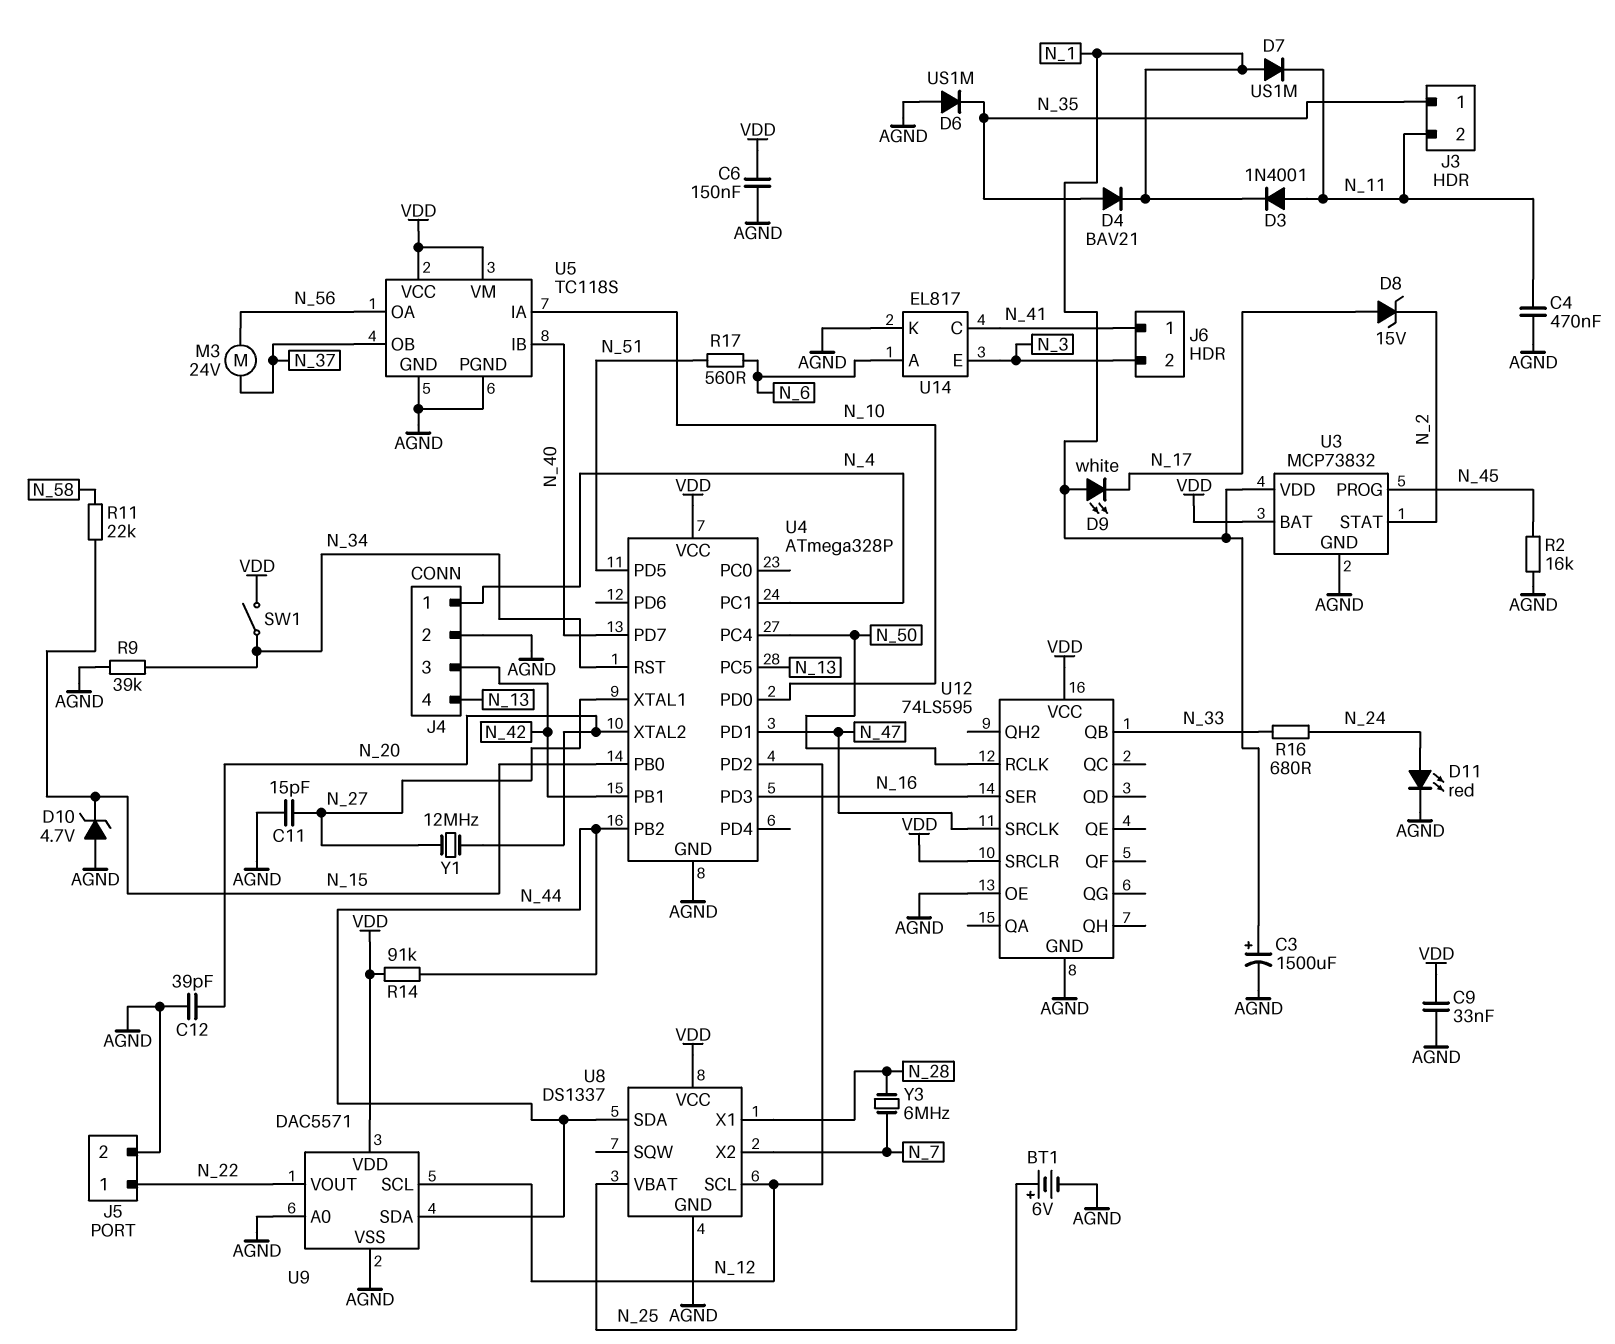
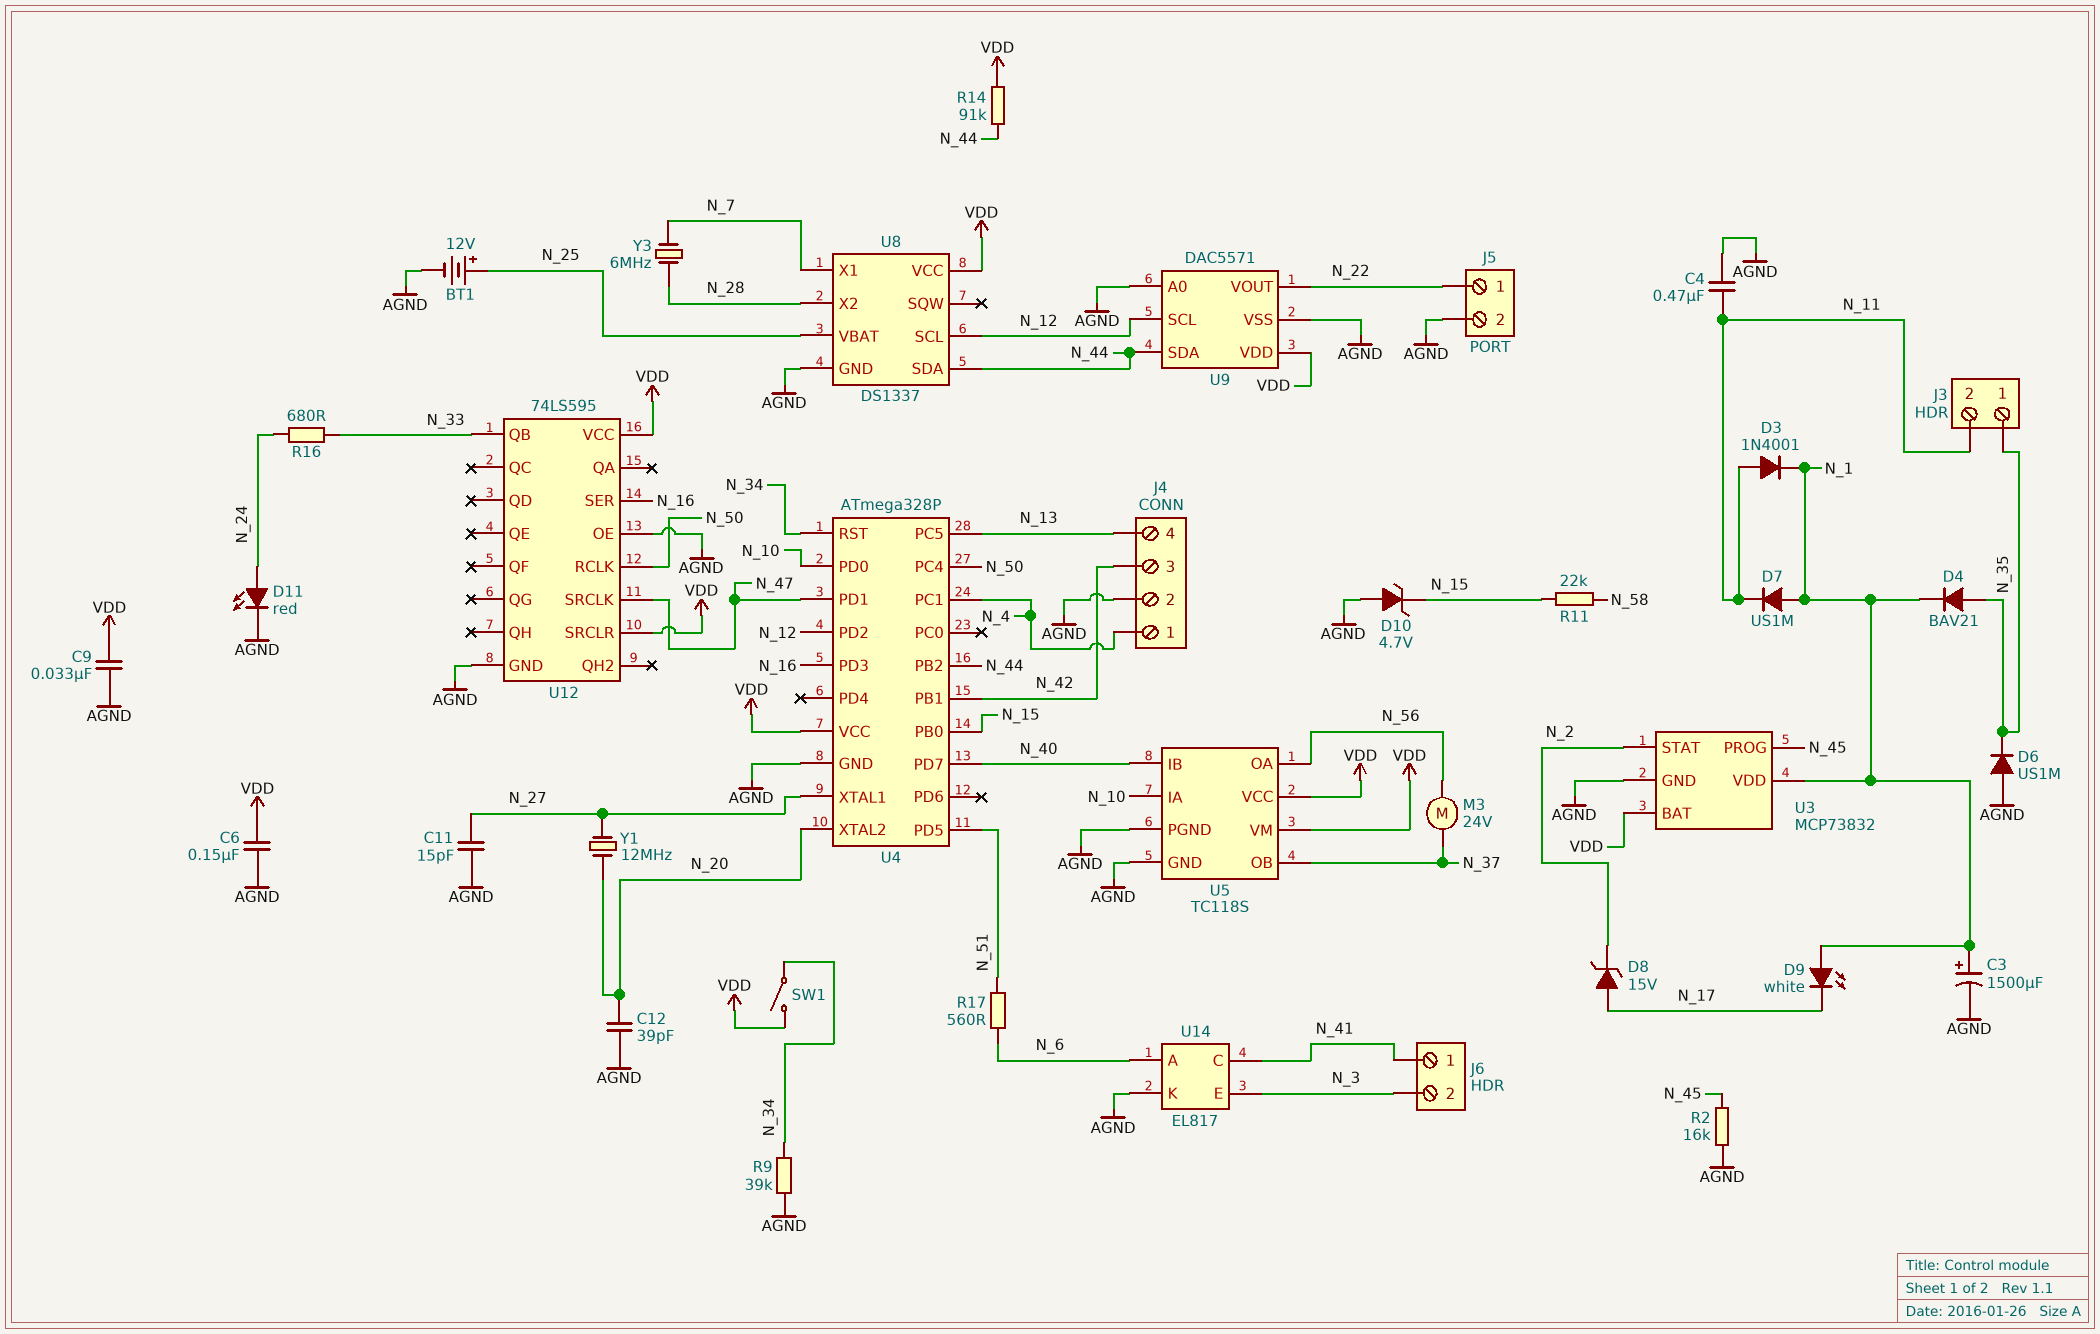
BT1: 6V (plus N_25, minus AGND) -> 12V (plus N_25, minus AGND)
U8 pin X1: N_28 -> N_7
U8 pin X2: N_7 -> N_28

